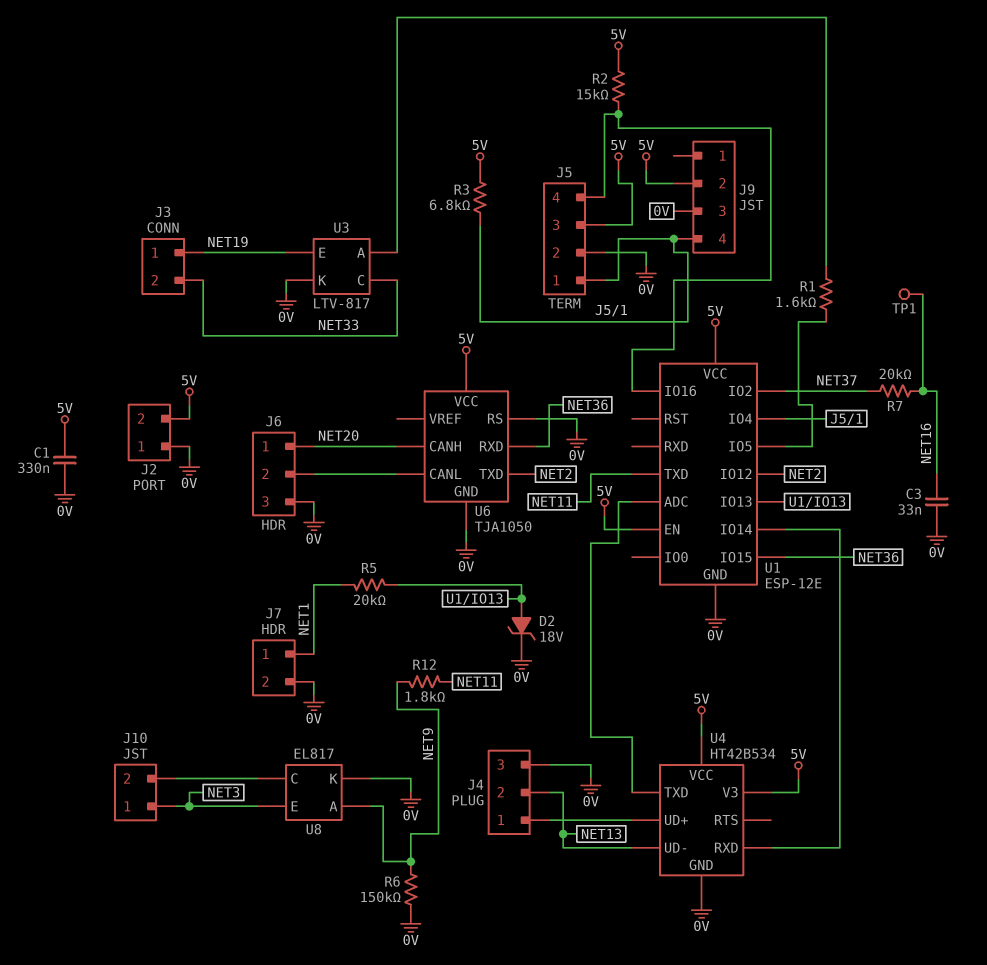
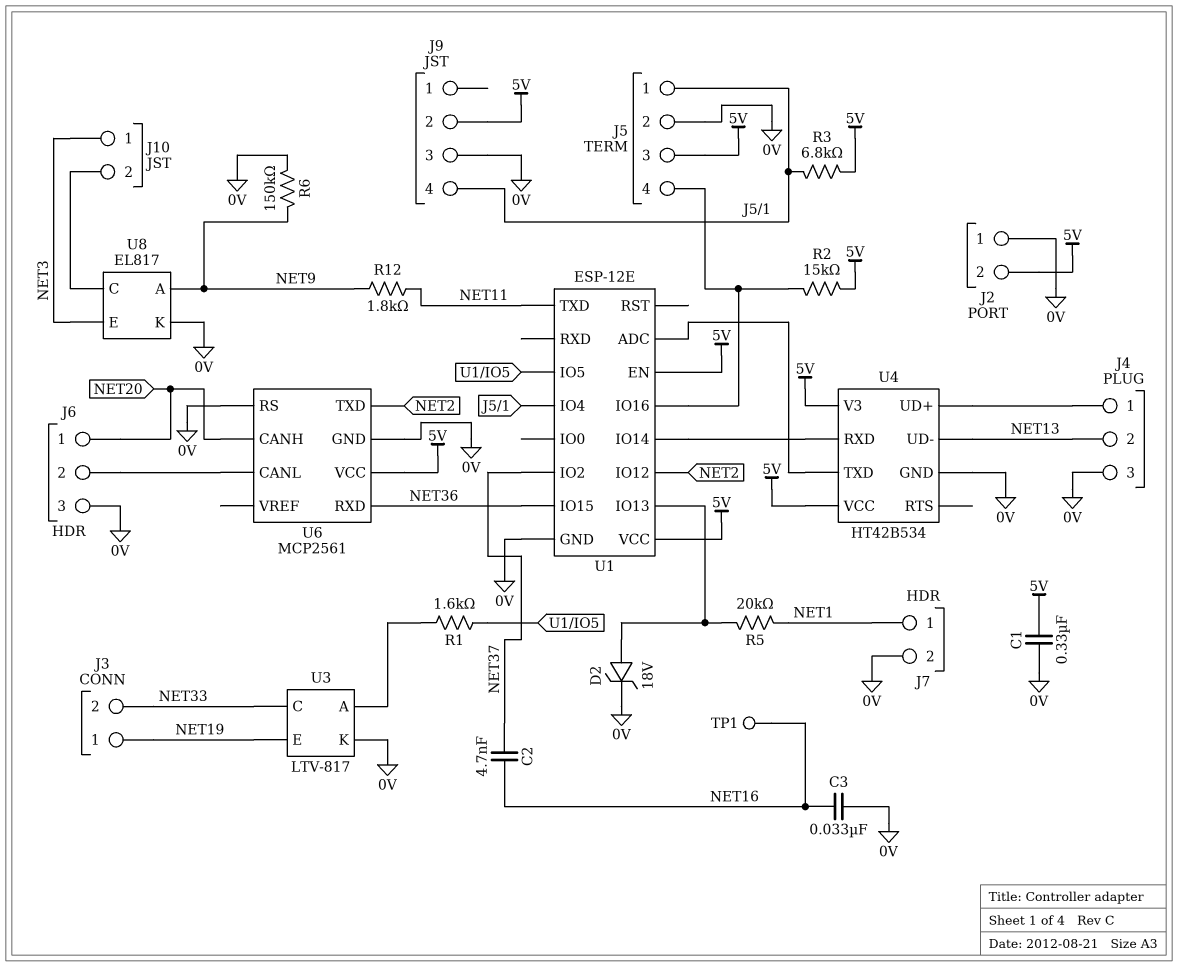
C2: none -> 4.7nF (NET16, NET37)
R7: 20k (NET16, NET37) -> none
U6: TJA1050 -> MCP2561

